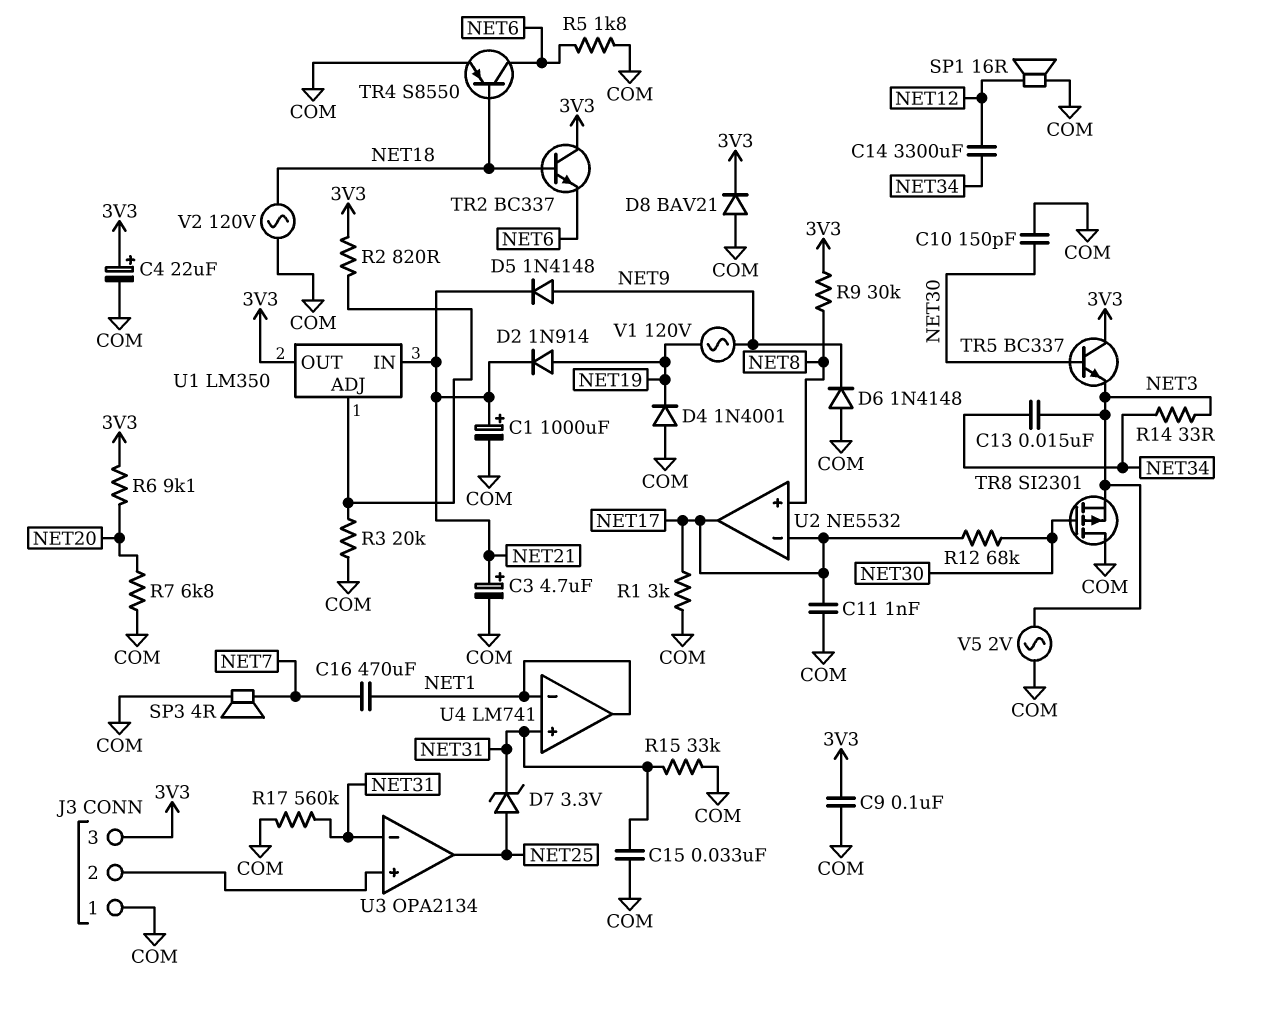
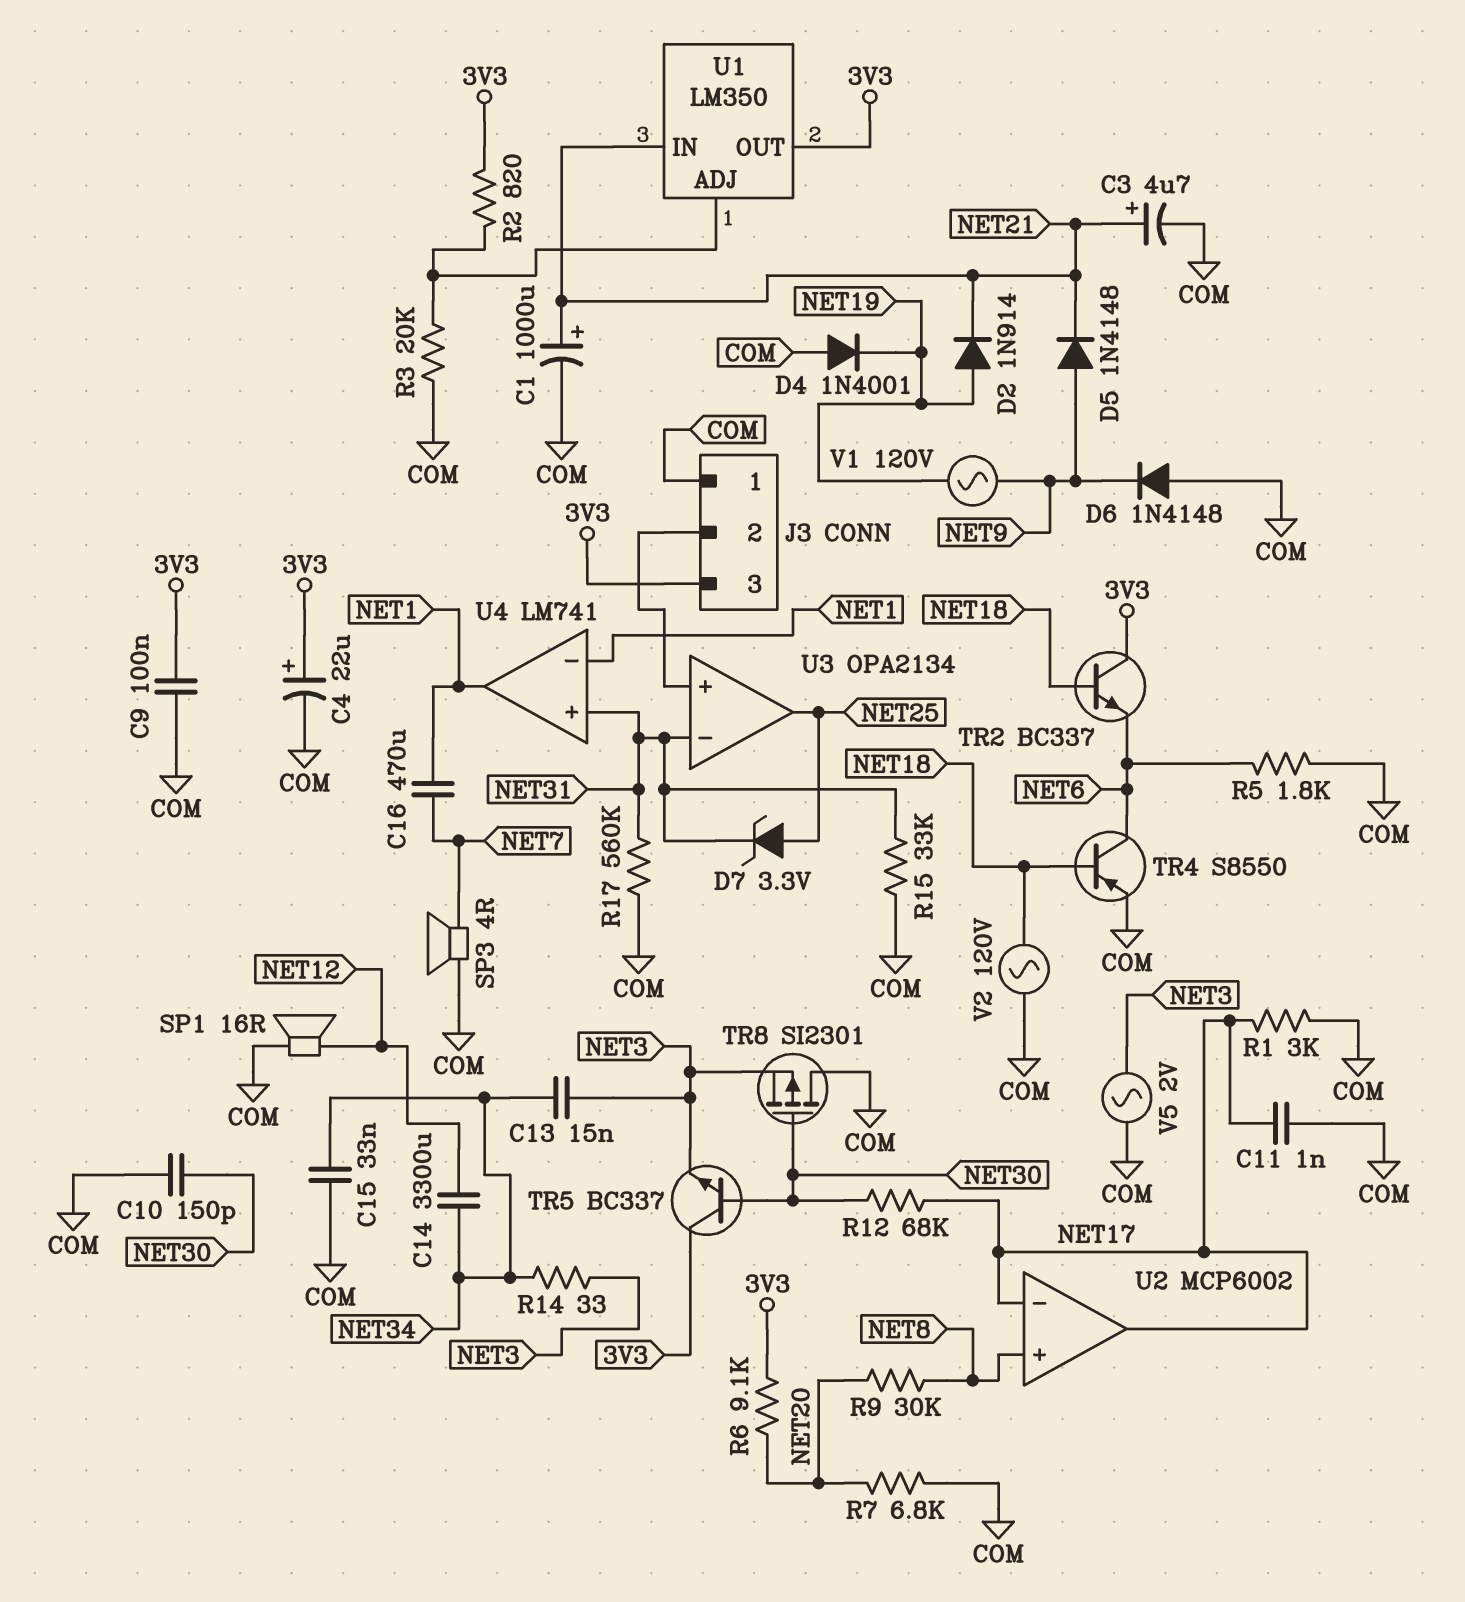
C15: 33nF (COM, NET31) -> 33nF (COM, NET34)
D8: diode BAV21 (A COM, K 3V3) -> none
R9: 30k (3V3, NET8) -> 30k (NET8, NET20)
U2: NE5532 -> MCP6002

